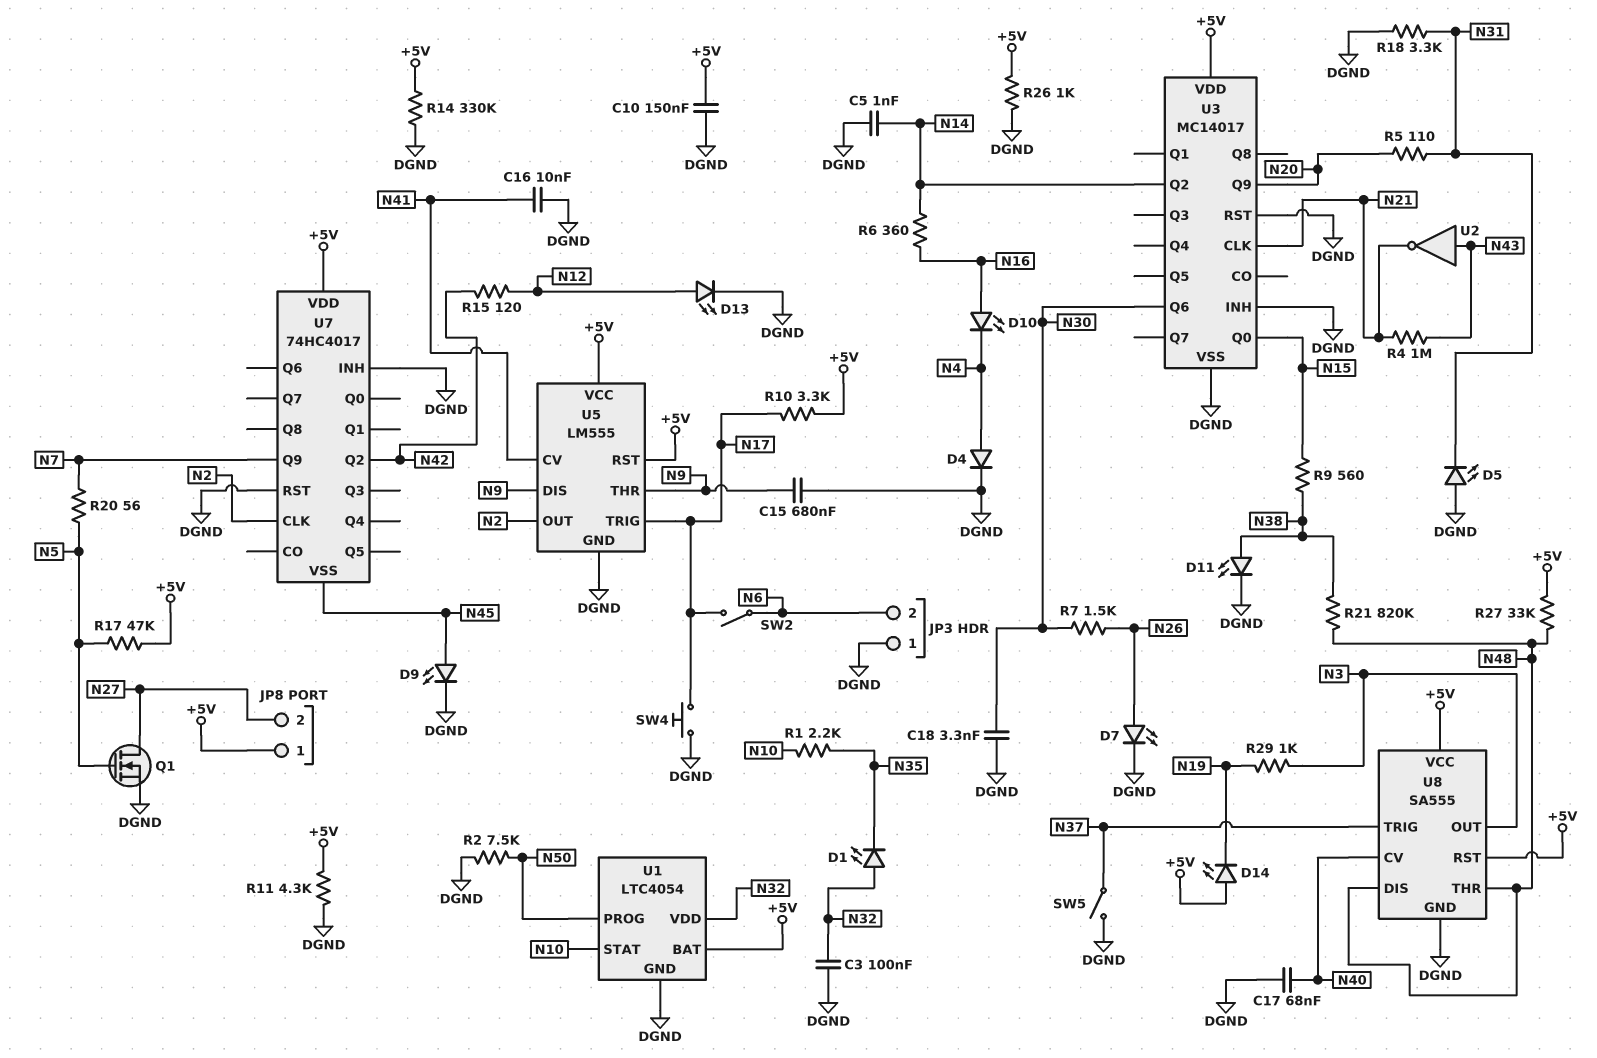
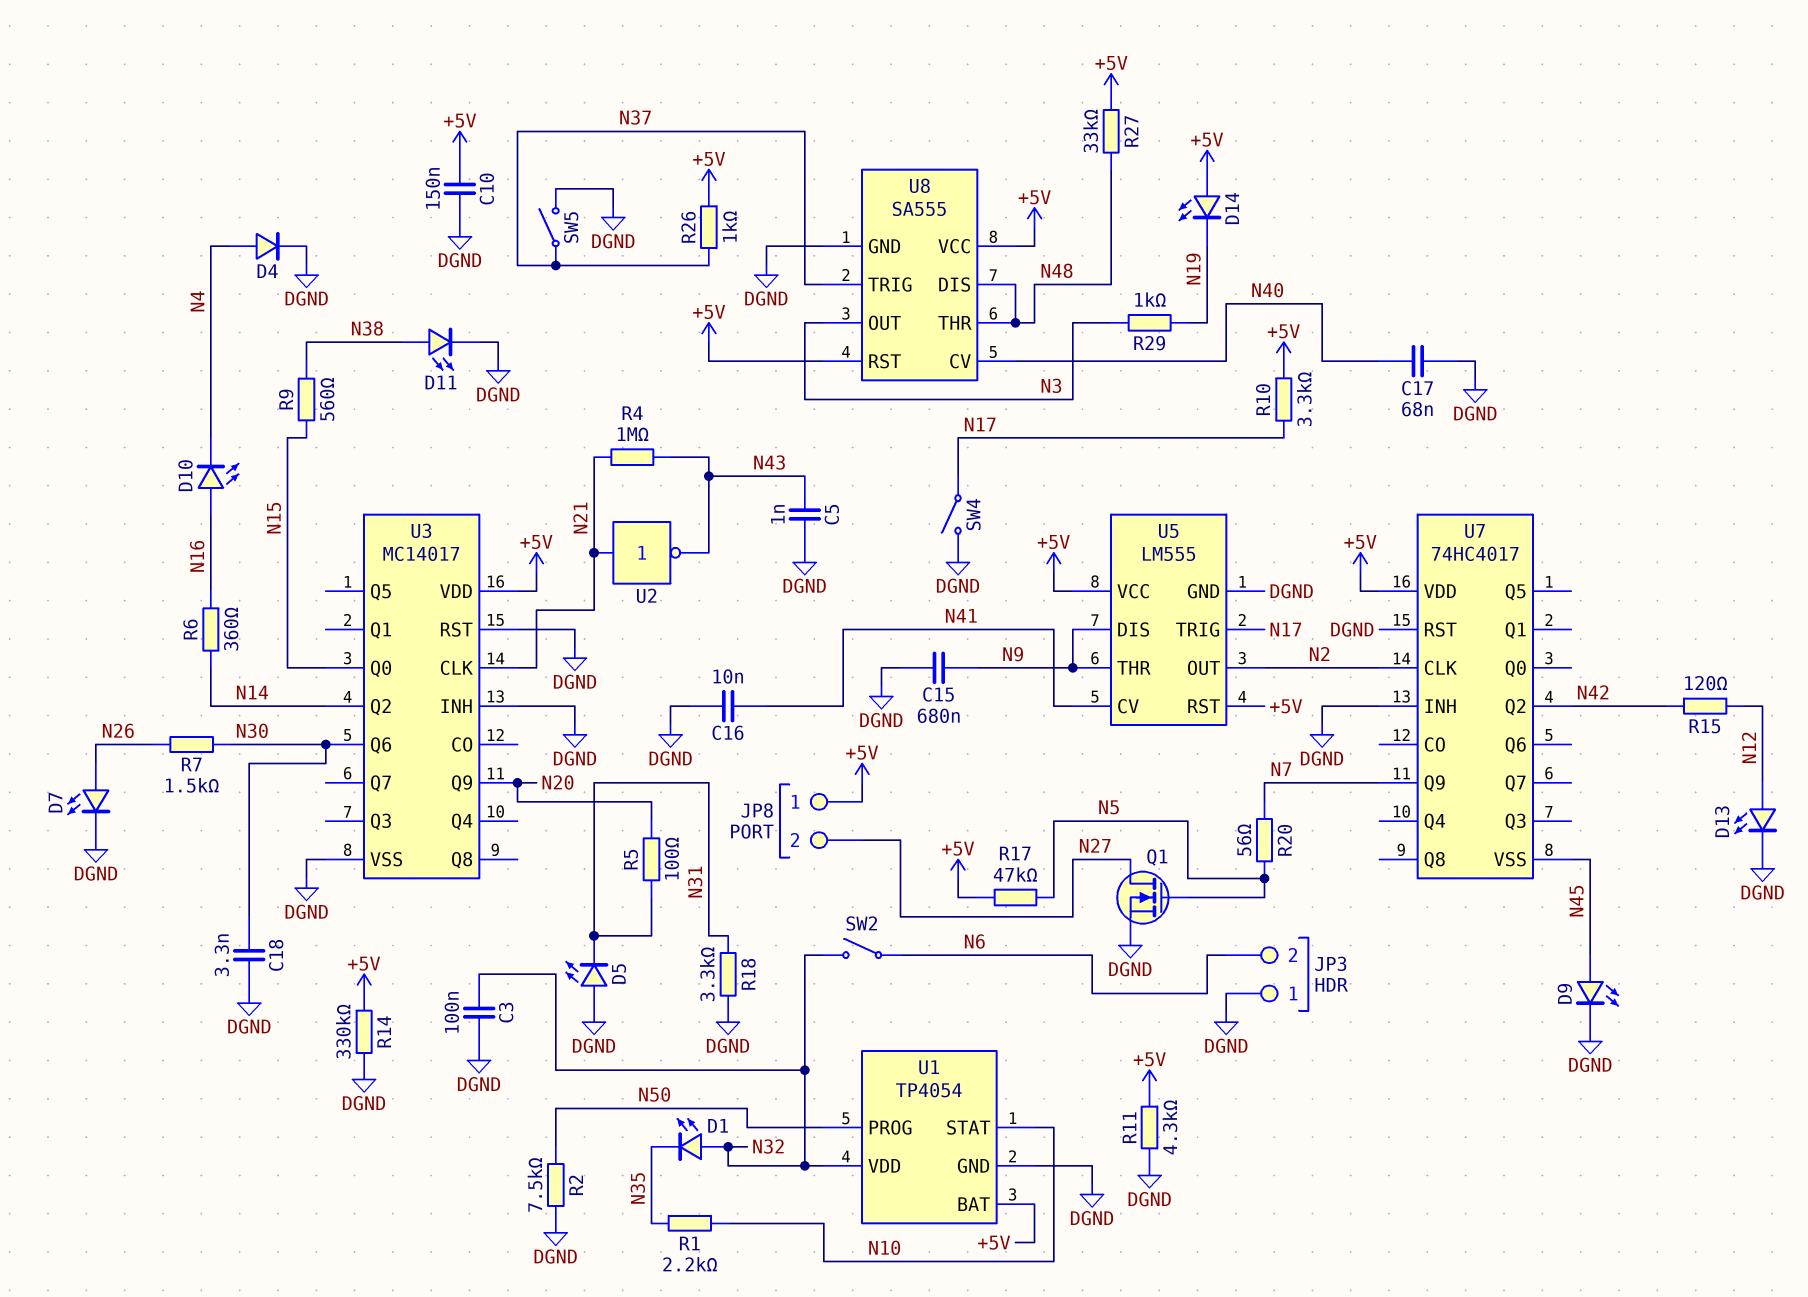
C5: 1nF (DGND, N14) -> 1nF (DGND, N43)
R5: 110 (N20, N31) -> 100 (N20, N31)
R21: 820k (N38, N48) -> none
R26: 1k (+5V, DGND) -> 1k (+5V, N37)
SW2: switch (N6, N17) -> switch (N6, N32)
SW4: button (DGND, N17) -> switch (DGND, N17)
U1: LTC4054 -> TP4054
U2: NOT (in N43, out N21) -> NOT (in N21, out N43)

